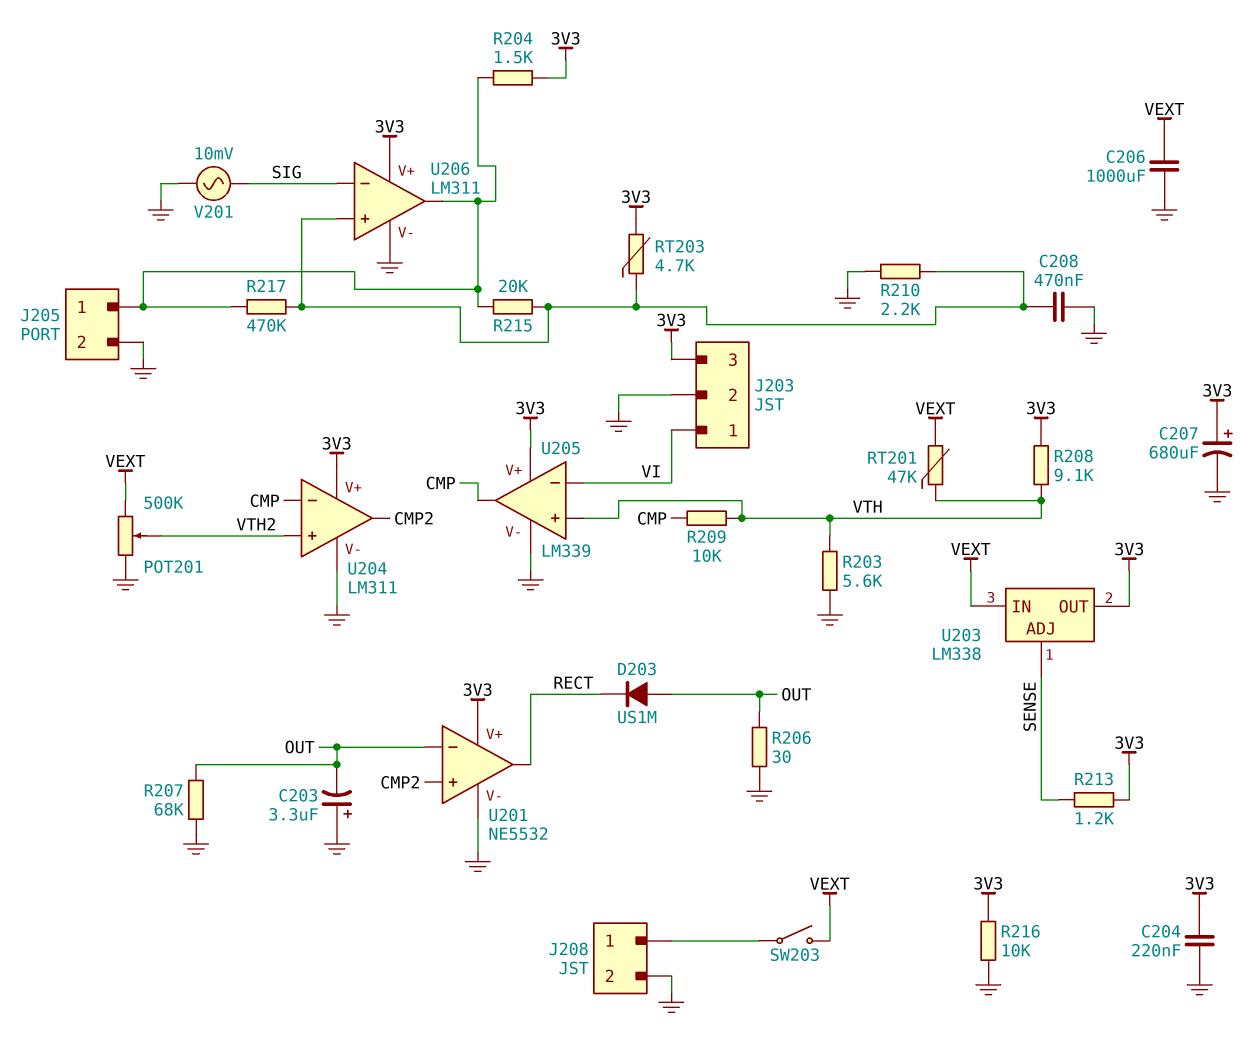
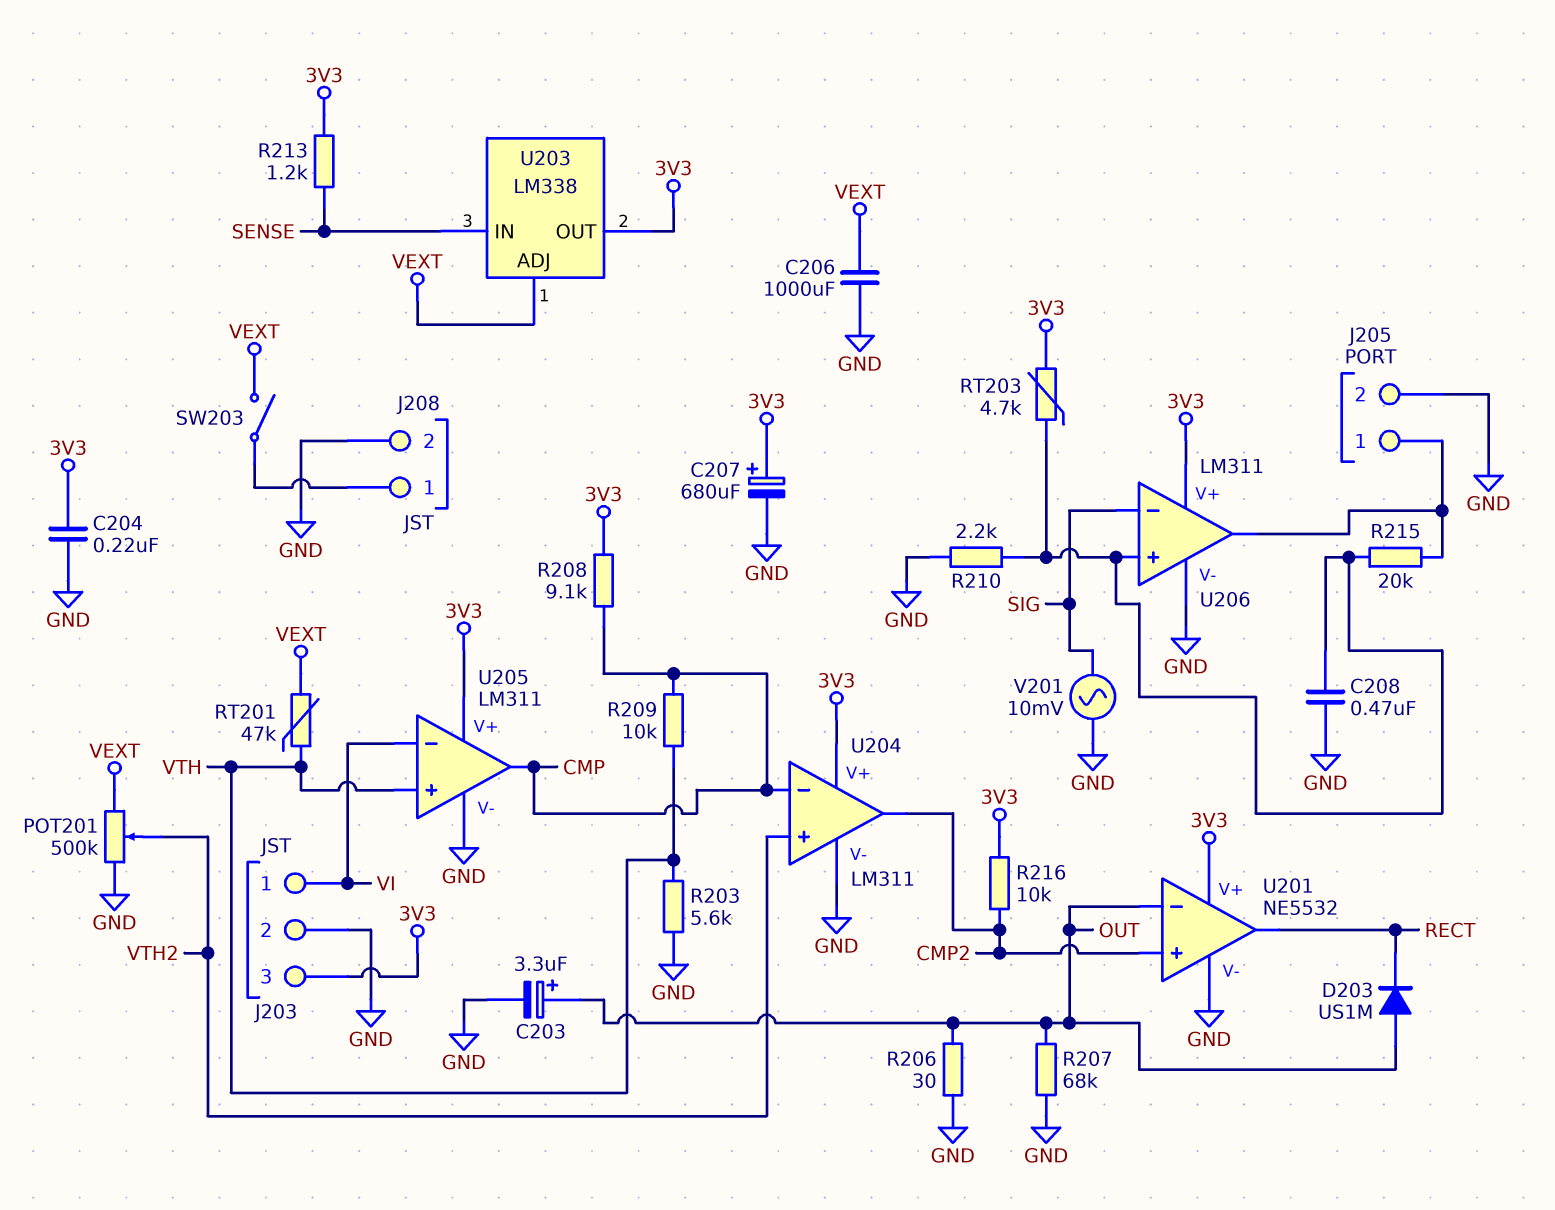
C203: 3.3uF (plus GND, minus OUT) -> 3.3uF (plus OUT, minus GND)
R204: 1.5k (3V3, J205/1) -> none
R208: 9.1k (3V3, VTH) -> 9.1k (3V3, CMP)
R216: 10k (3V3, GND) -> 10k (3V3, CMP2)
R217: 470k (J205/1, U206/in+) -> none
U203 pin ADJ: SENSE -> VEXT
U203 pin IN: VEXT -> SENSE
U205: LM339 -> LM311

